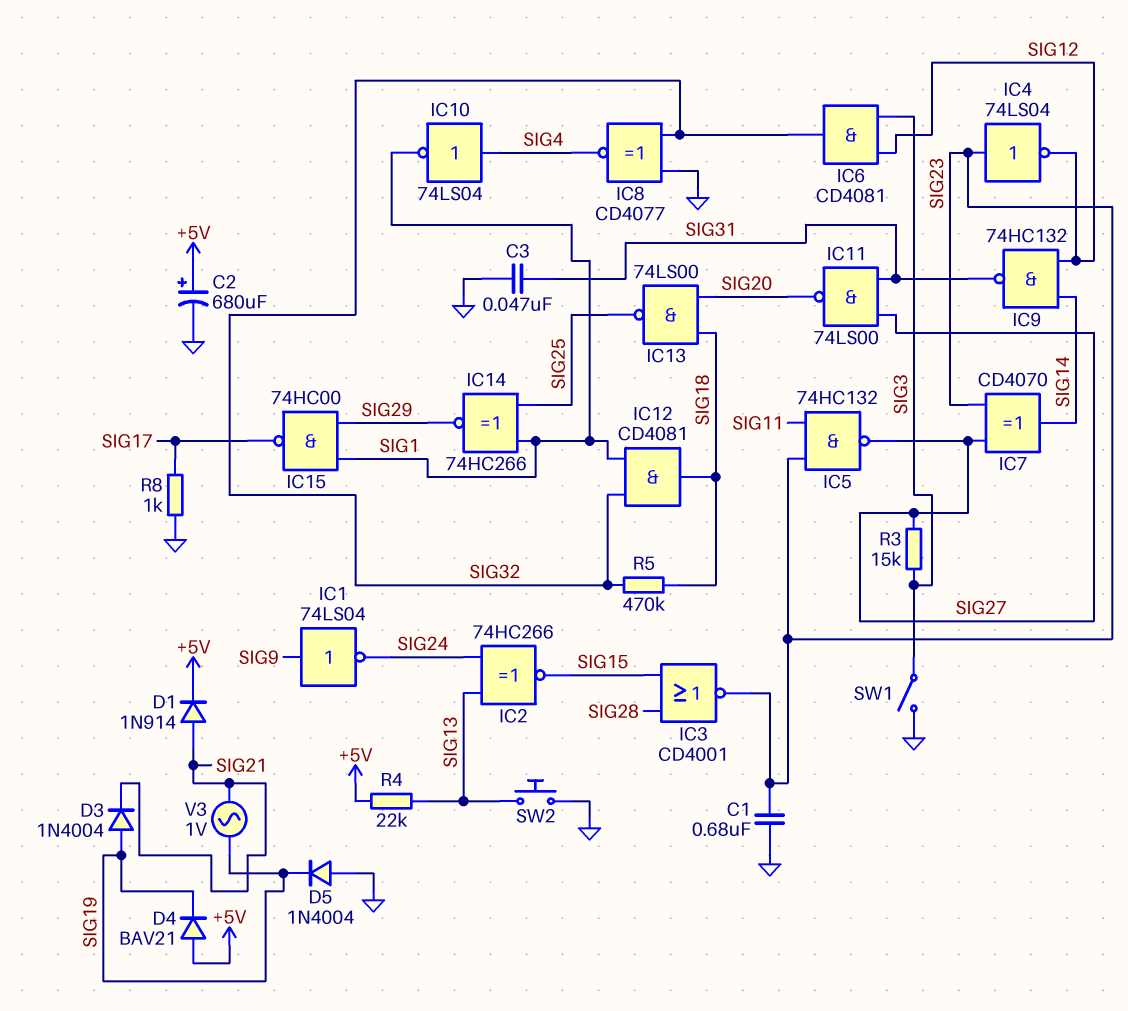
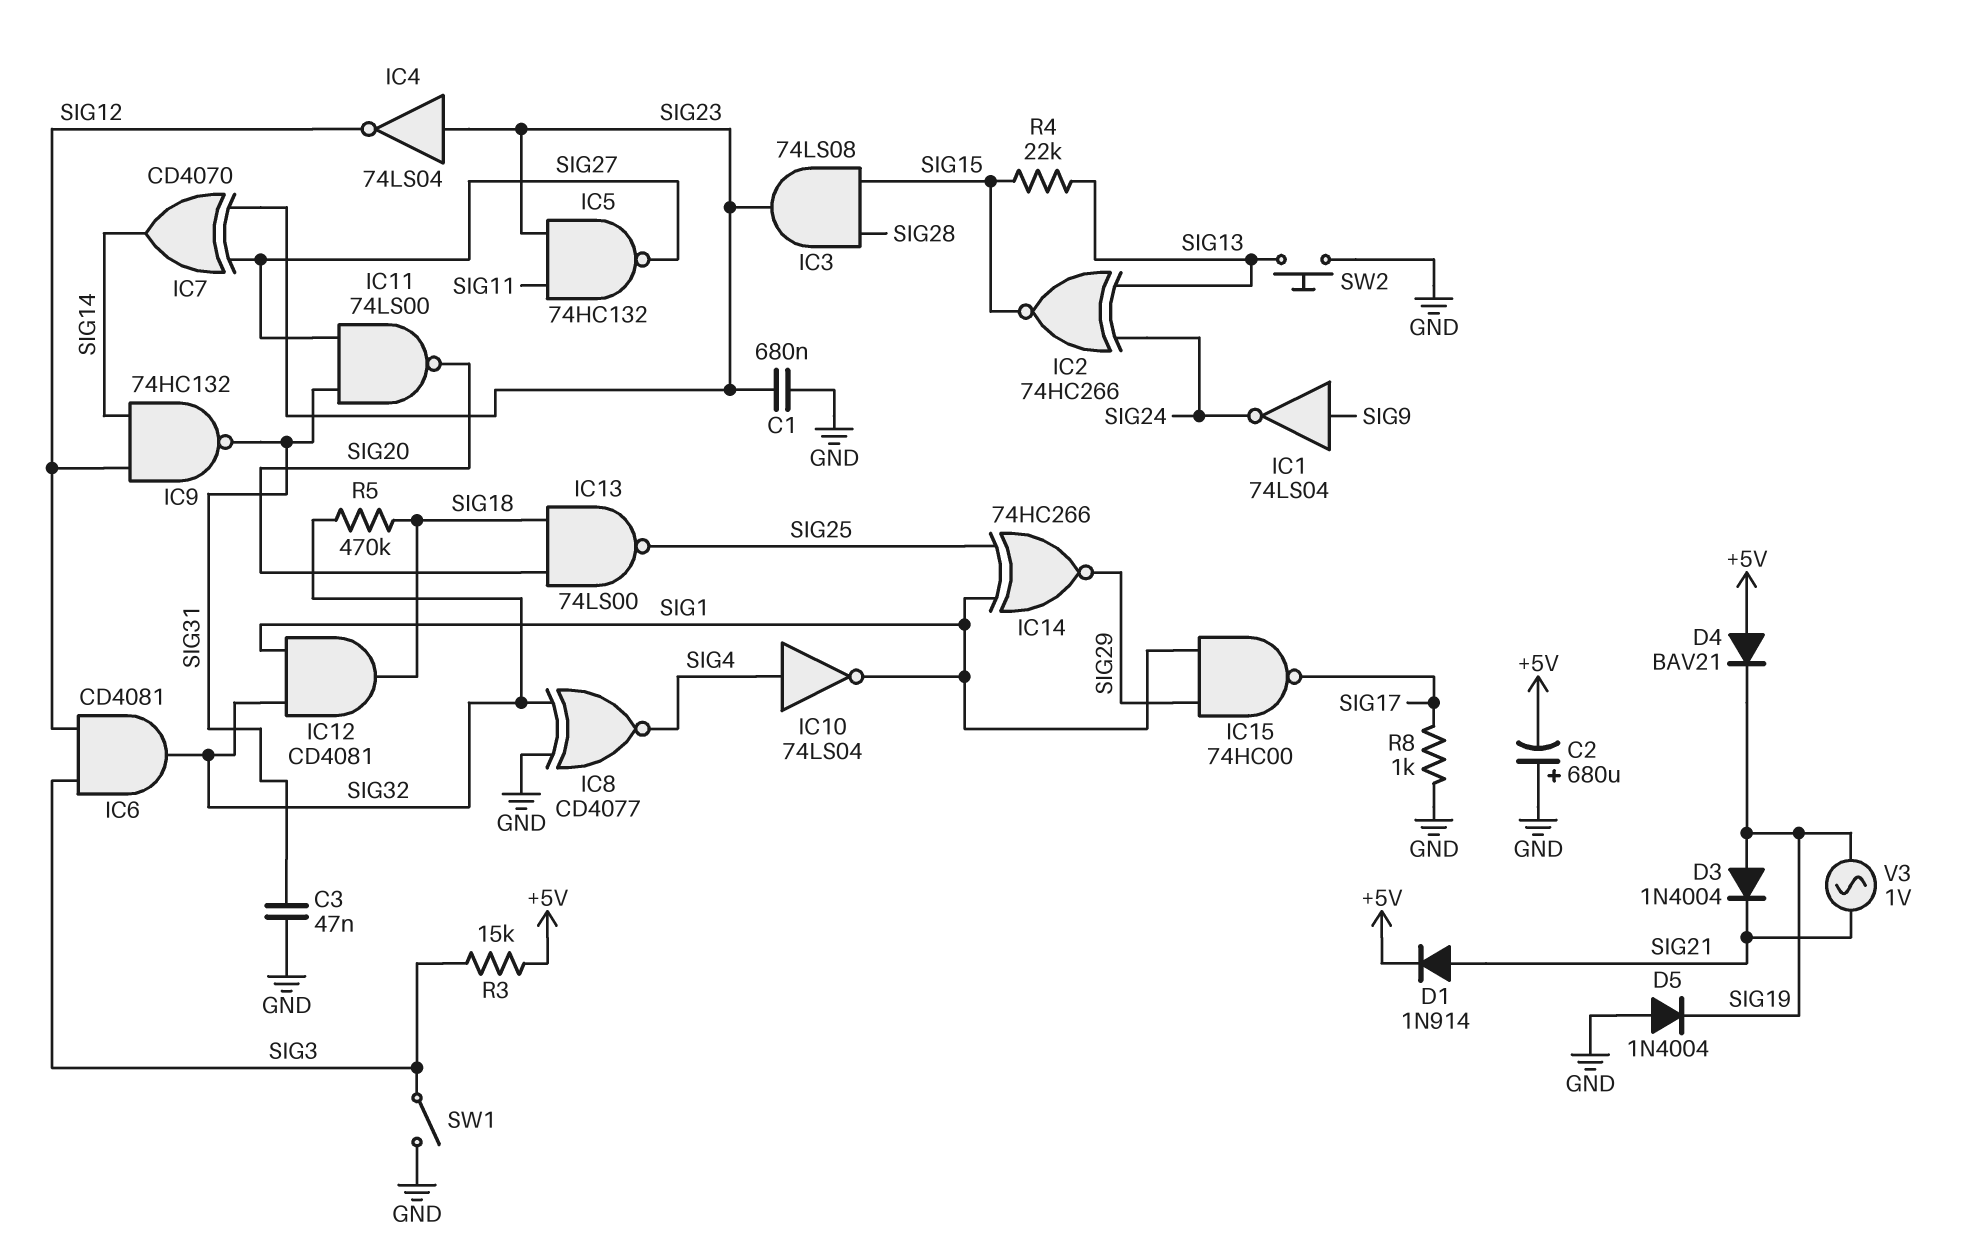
C2: 680uF (plus +5V, minus GND) -> 680uF (plus GND, minus +5V)
IC3: NOR CD4001 (in SIG15, in SIG28, out SIG23) -> AND 74LS08 (in SIG15, in SIG28, out SIG23)
R3: 15k (SIG3, SIG27) -> 15k (+5V, SIG3)
R4: 22k (+5V, SIG13) -> 22k (SIG13, SIG15)

